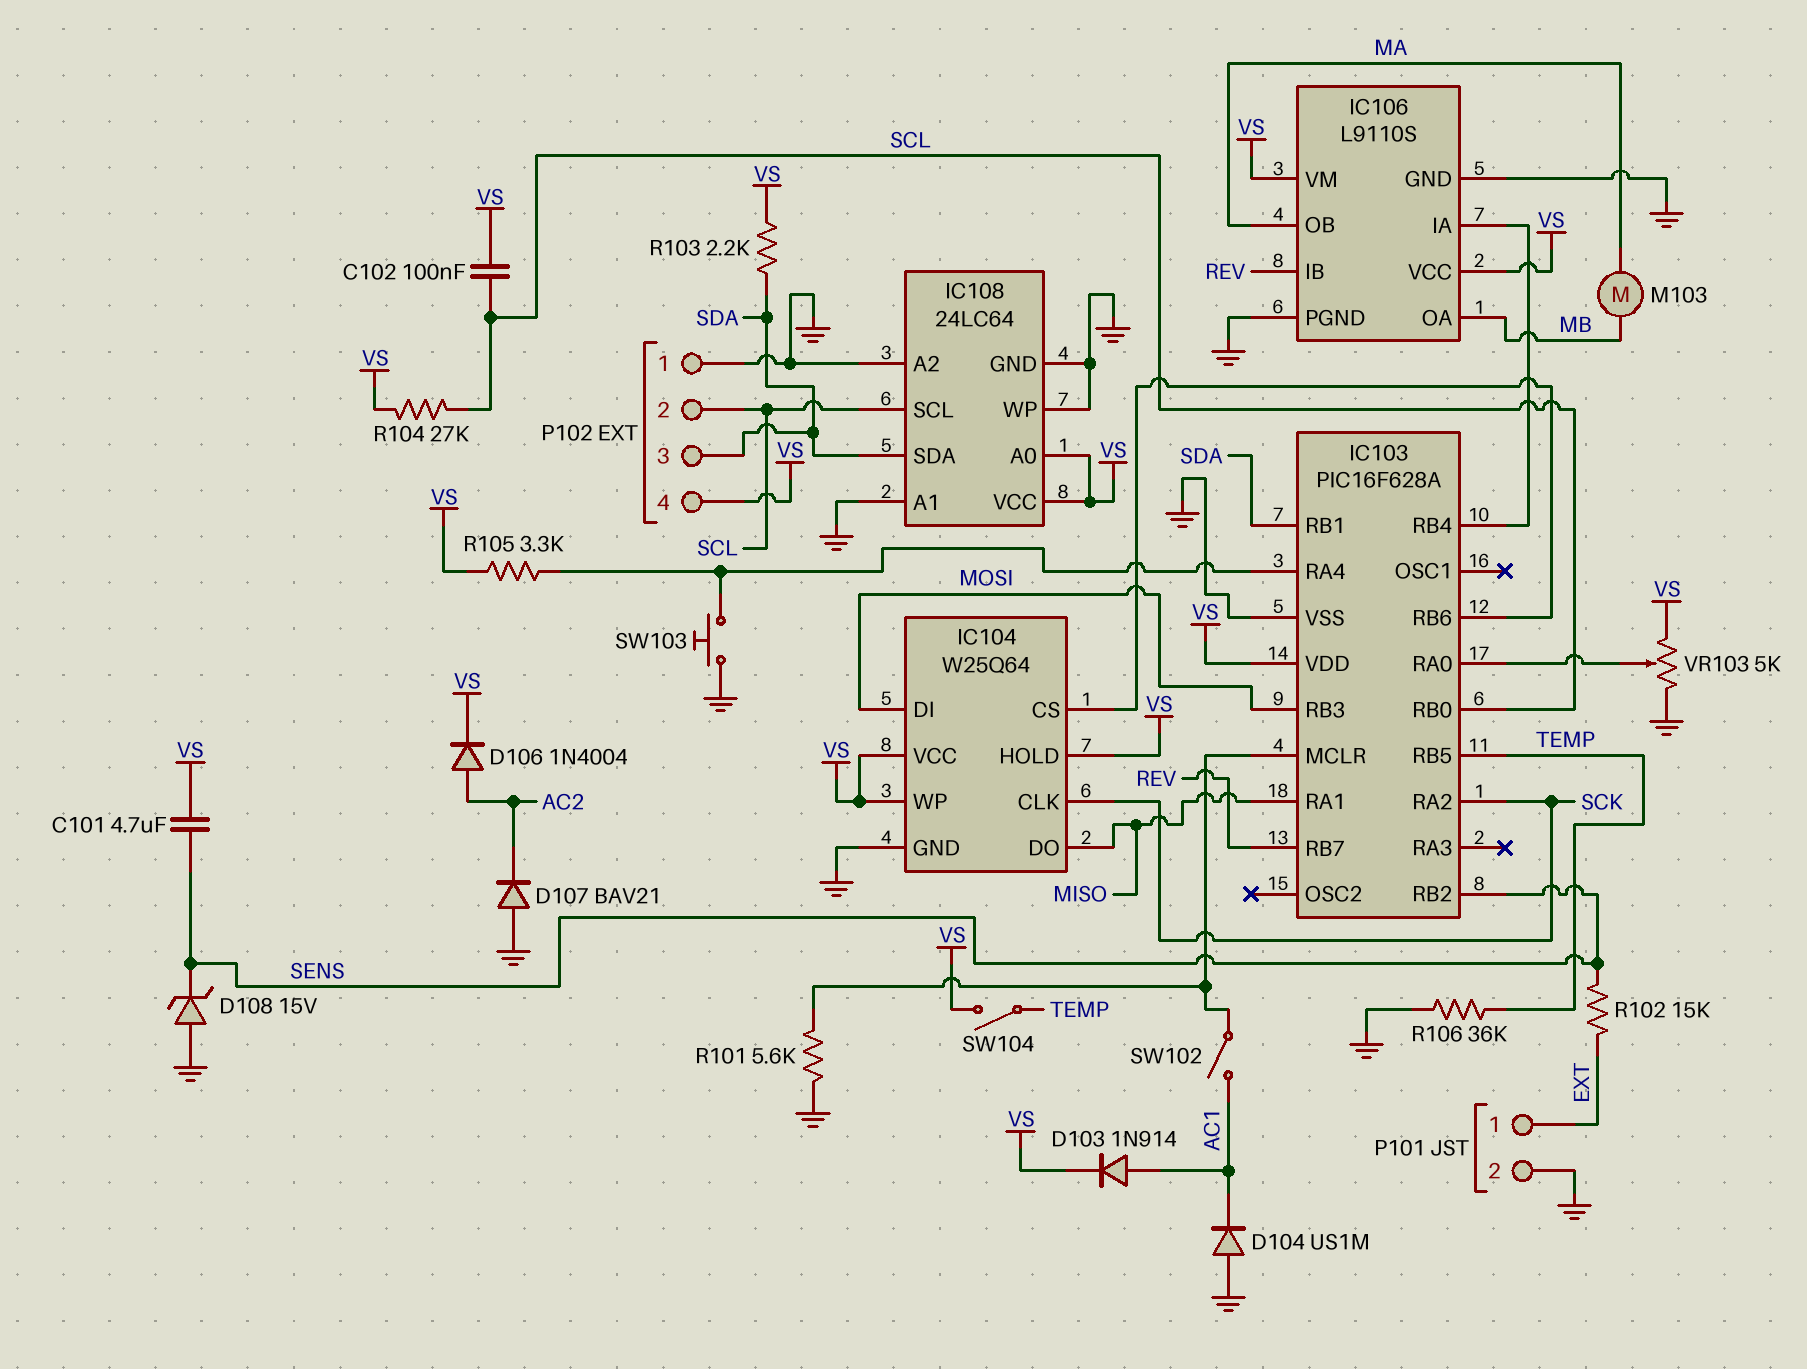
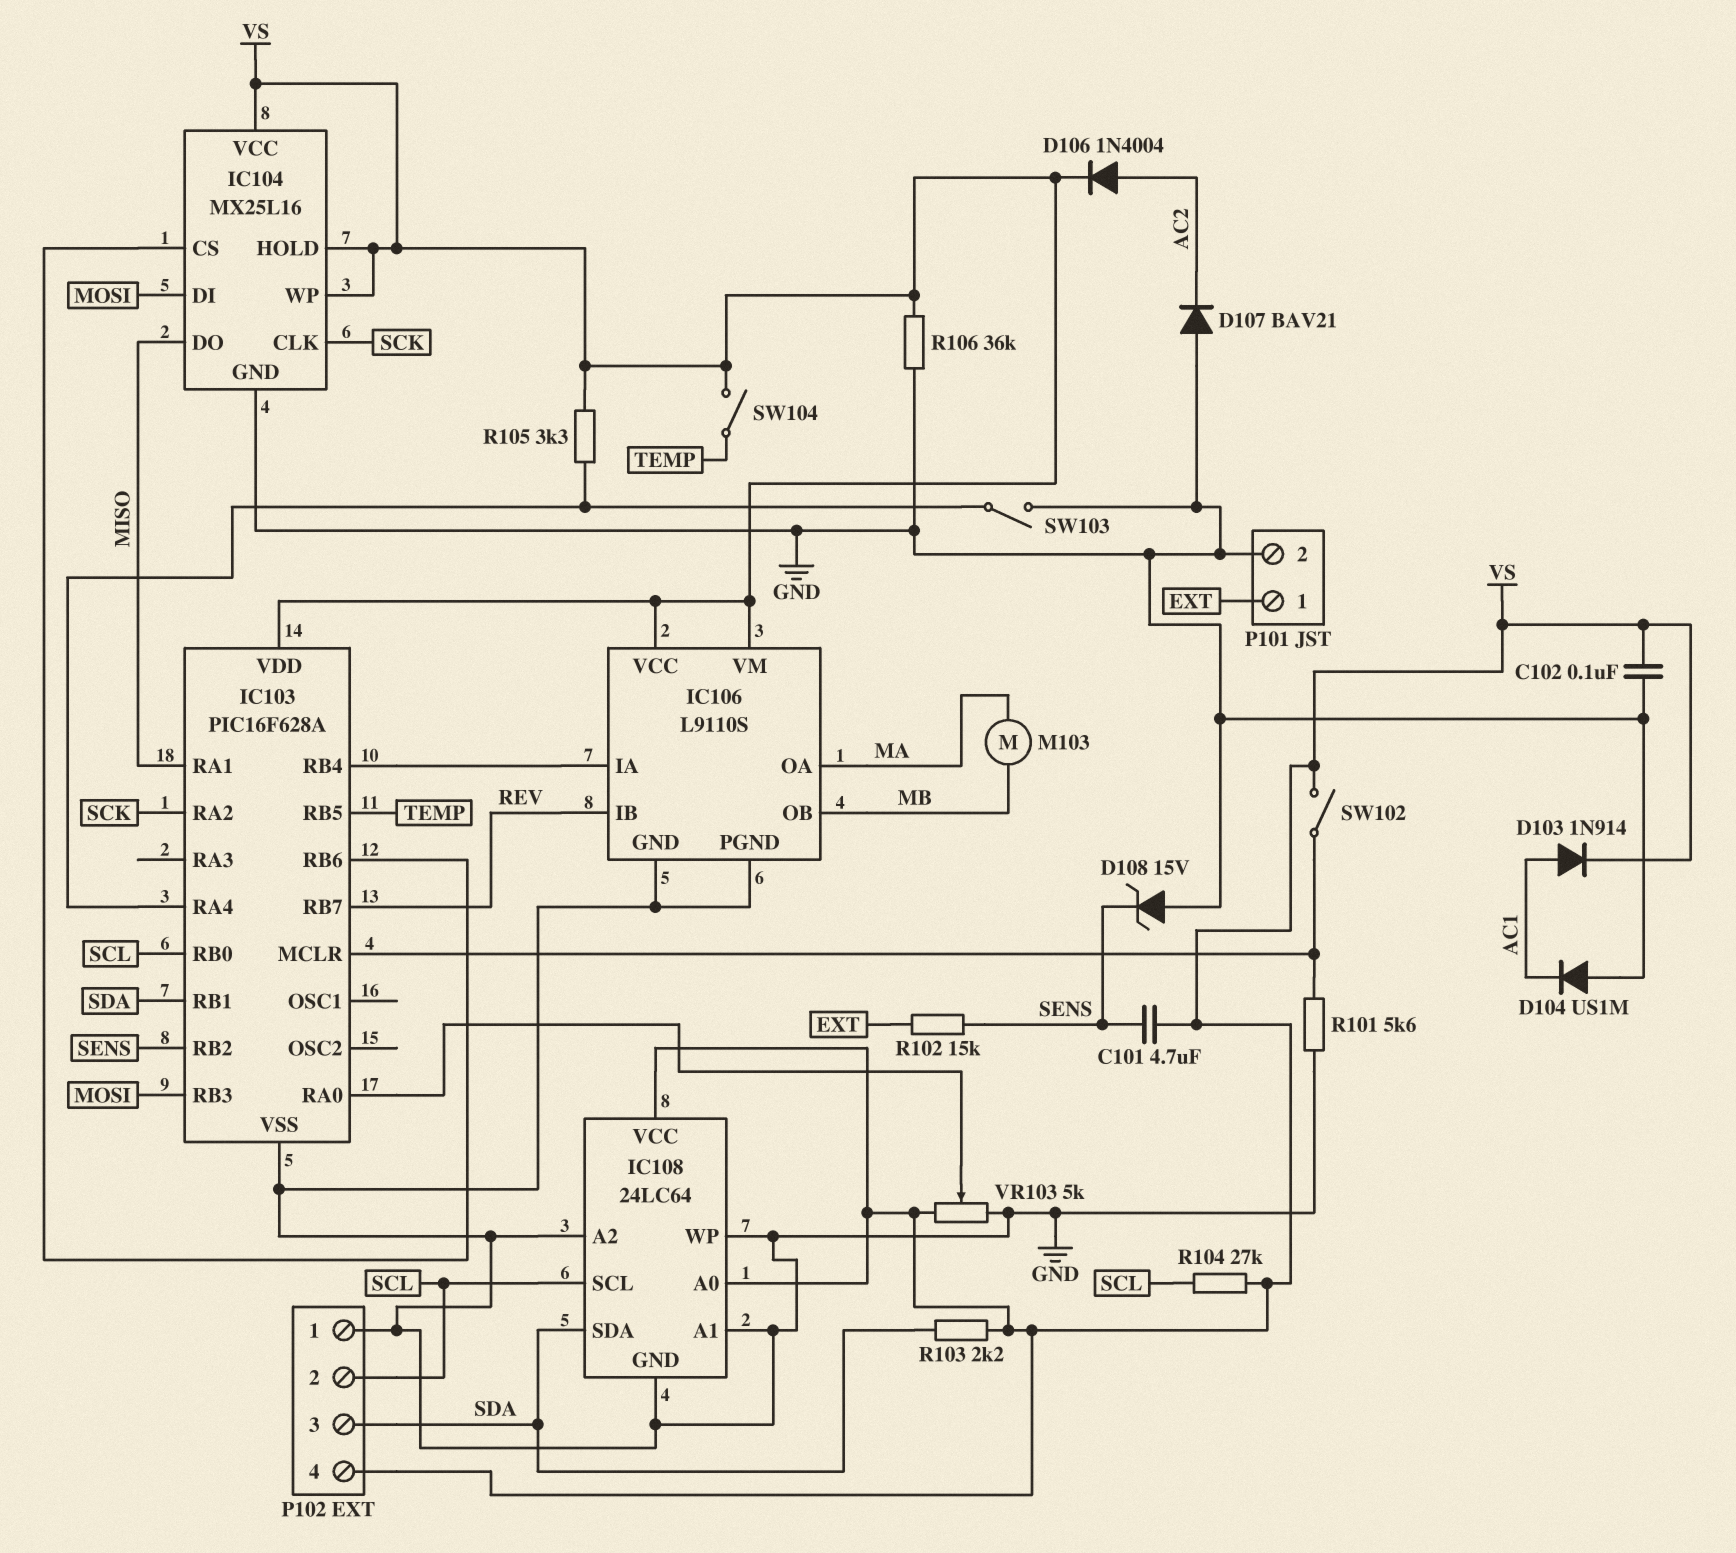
C102: 100nF (SCL, VS) -> 100nF (GND, VS)
IC104: W25Q64 -> MX25L16
IC106 pin OA: MB -> MA
IC106 pin OB: MA -> MB
R106: 36k (GND, TEMP) -> 36k (GND, VS)
SW102: switch (AC1, IC103/MCLR) -> switch (IC103/MCLR, VS)
SW103: button (GND, IC103/RA4) -> switch (GND, IC103/RA4)

